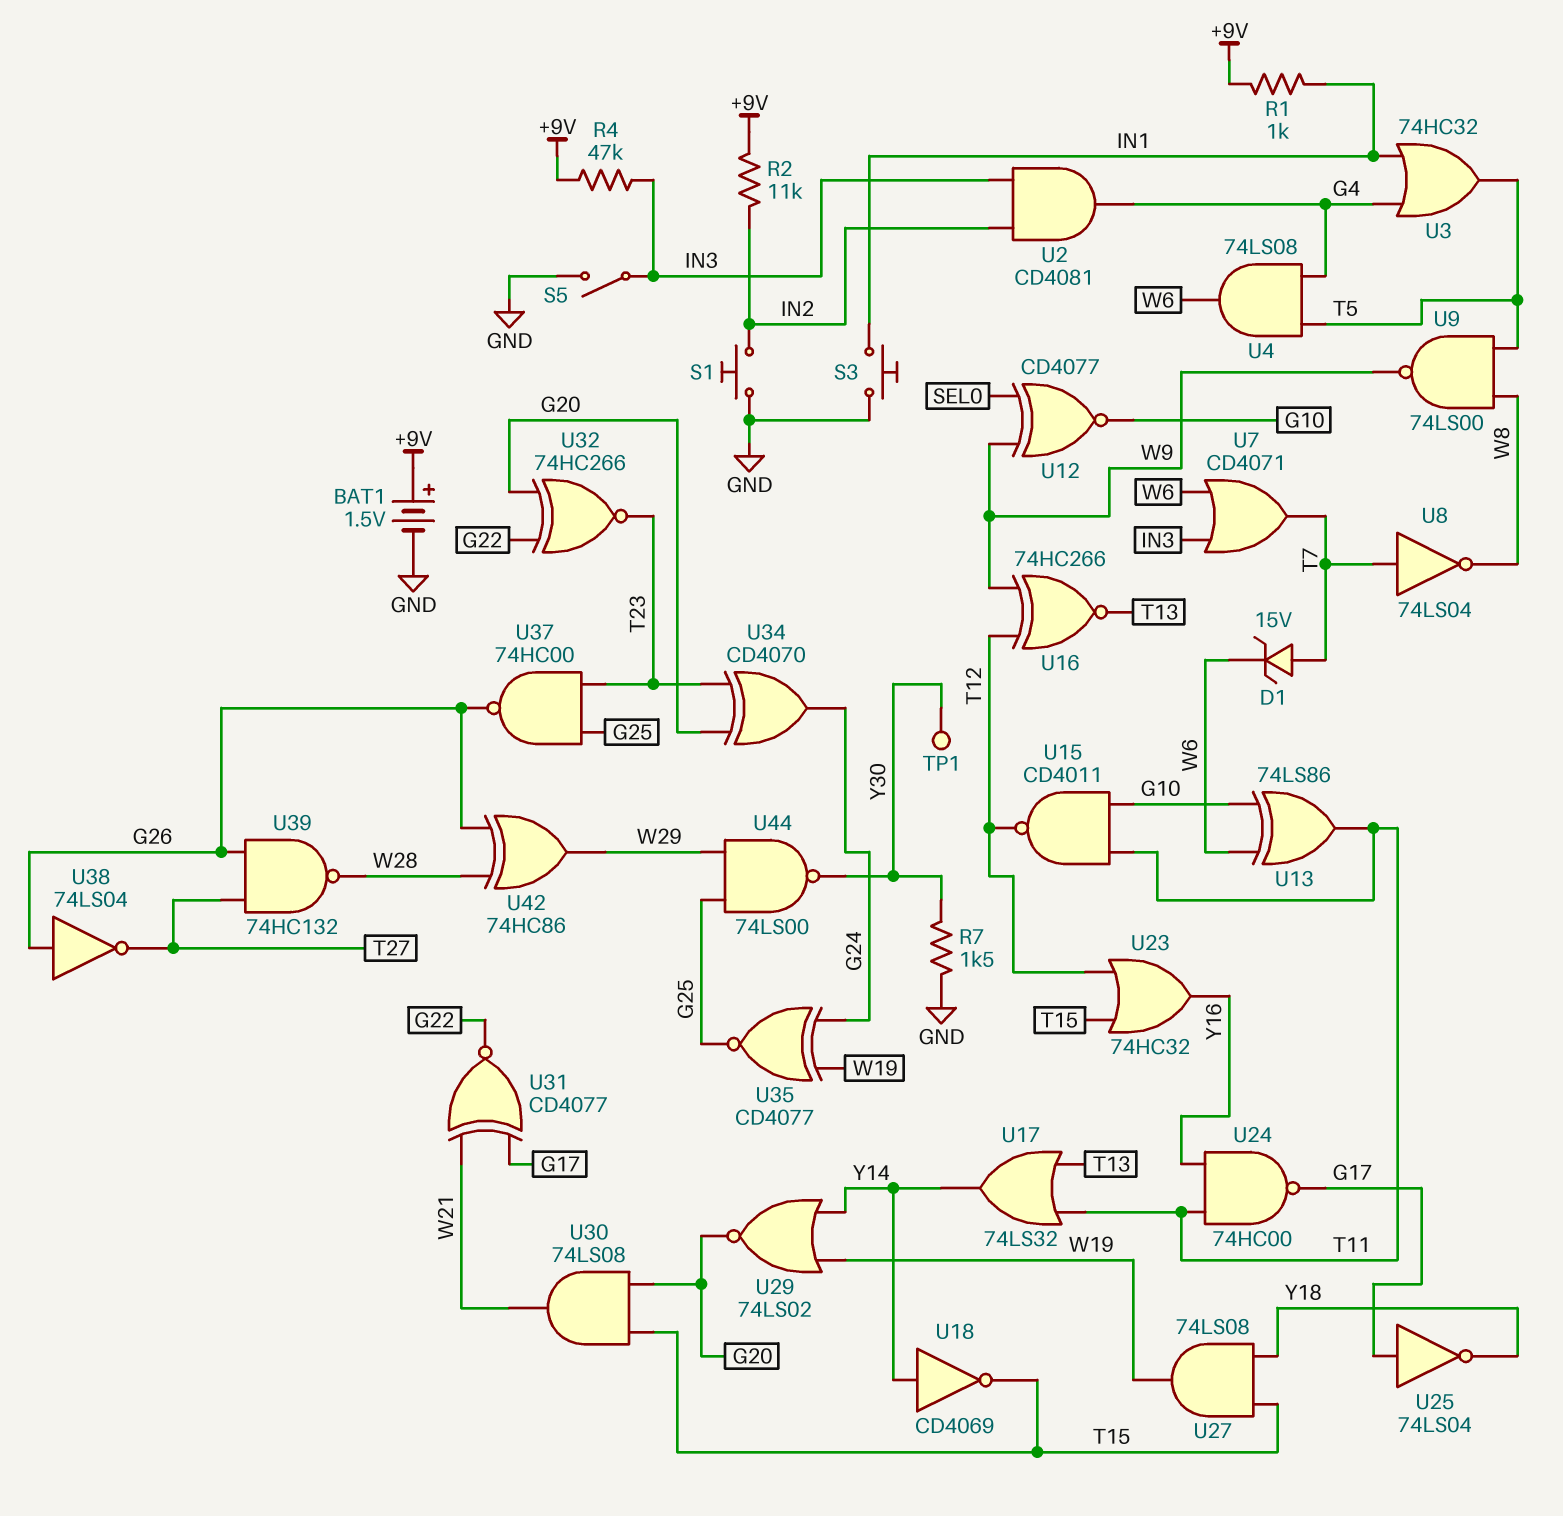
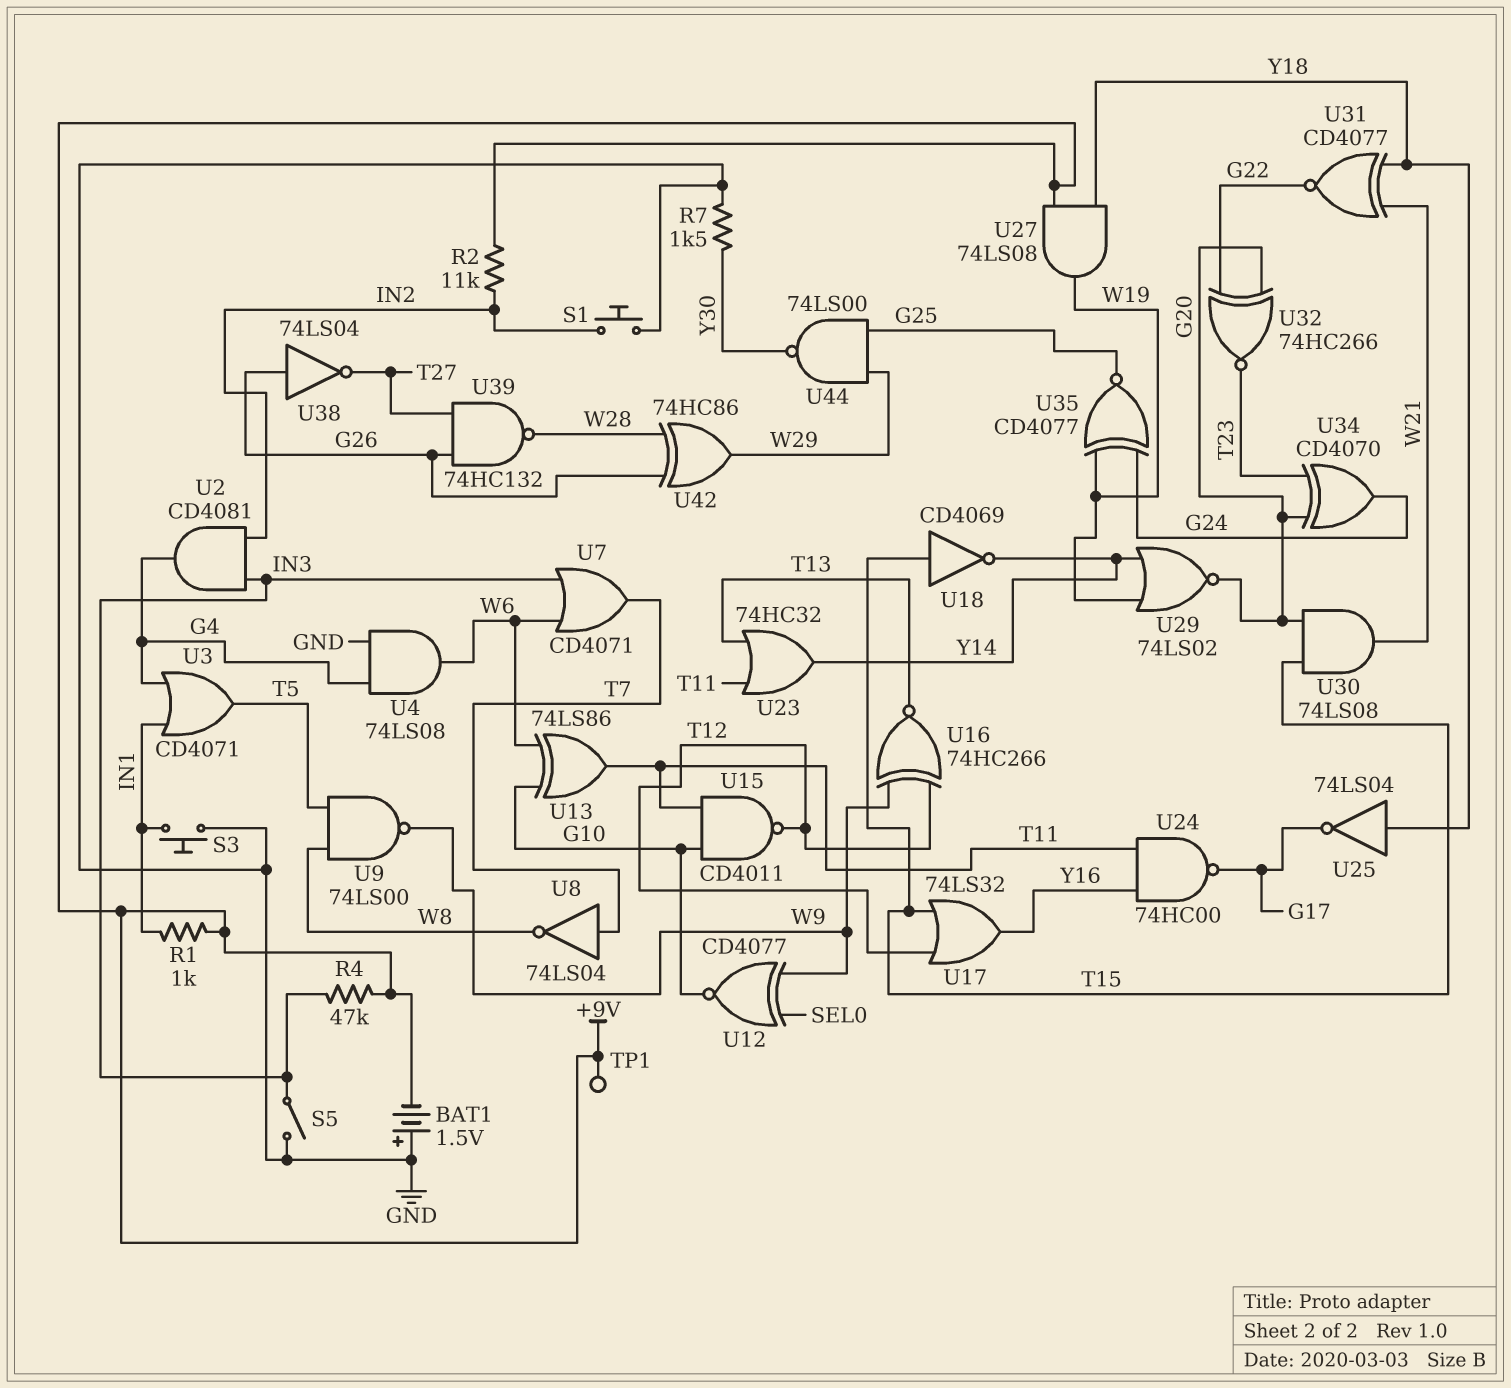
BAT1: 1.5V (plus +9V, minus GND) -> 1.5V (plus GND, minus +9V)
D1: zener 15V (A T7, K W6) -> none
TP1: test point (Y30) -> test point (+9V)
U3: OR 74HC32 (in G4, in IN1, out T5) -> OR CD4071 (in G4, in IN1, out T5)
U4: AND 74LS08 (in G4, in T5, out W6) -> AND 74LS08 (in G4, in GND, out W6)
U17: OR 74LS32 (in T11, in T13, out Y14) -> OR 74LS32 (in T12, in T15, out Y16)
U18: NOT CD4069 (in Y14, out T15) -> NOT CD4069 (in T15, out Y14)
U23: OR 74HC32 (in T12, in T15, out Y16) -> OR 74HC32 (in T11, in T13, out Y14)
U25: NOT 74LS04 (in G17, out Y18) -> NOT 74LS04 (in Y18, out G17)
U27: AND 74LS08 (in T15, in Y18, out W19) -> AND 74LS08 (in +9V, in Y18, out W19)
U31: XNOR CD4077 (in G17, in W21, out G22) -> XNOR CD4077 (in W21, in Y18, out G22)
U37: NAND 74HC00 (in G25, in T23, out G26) -> none

